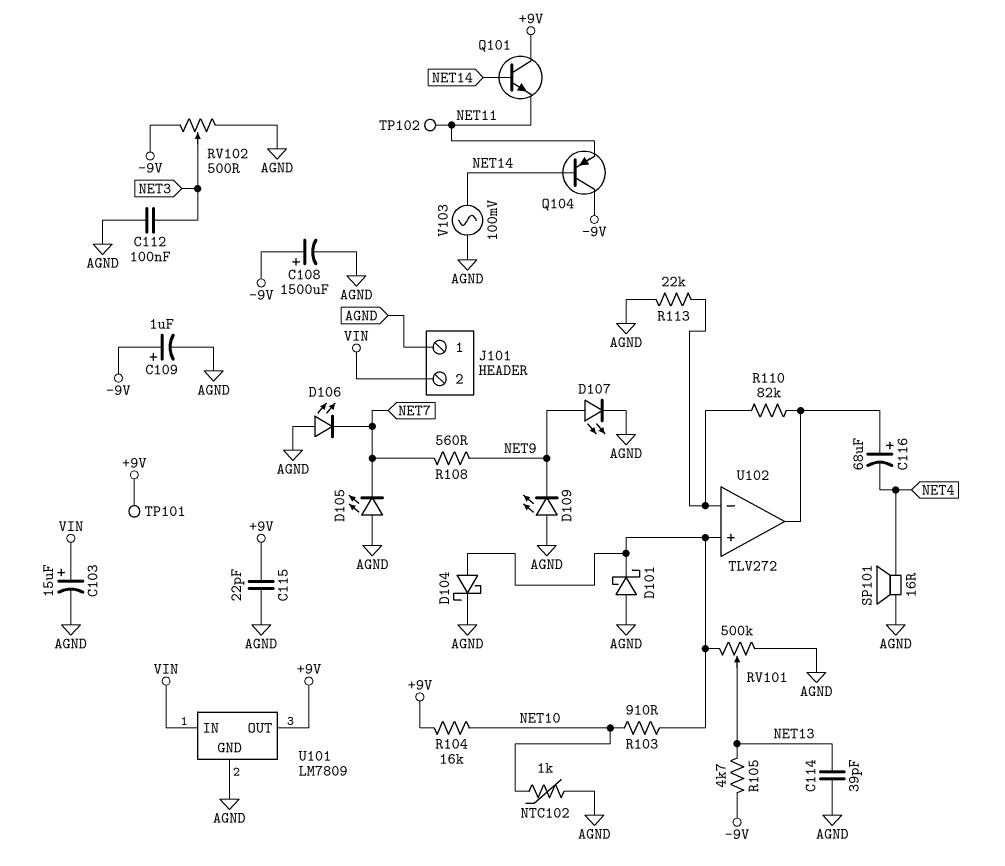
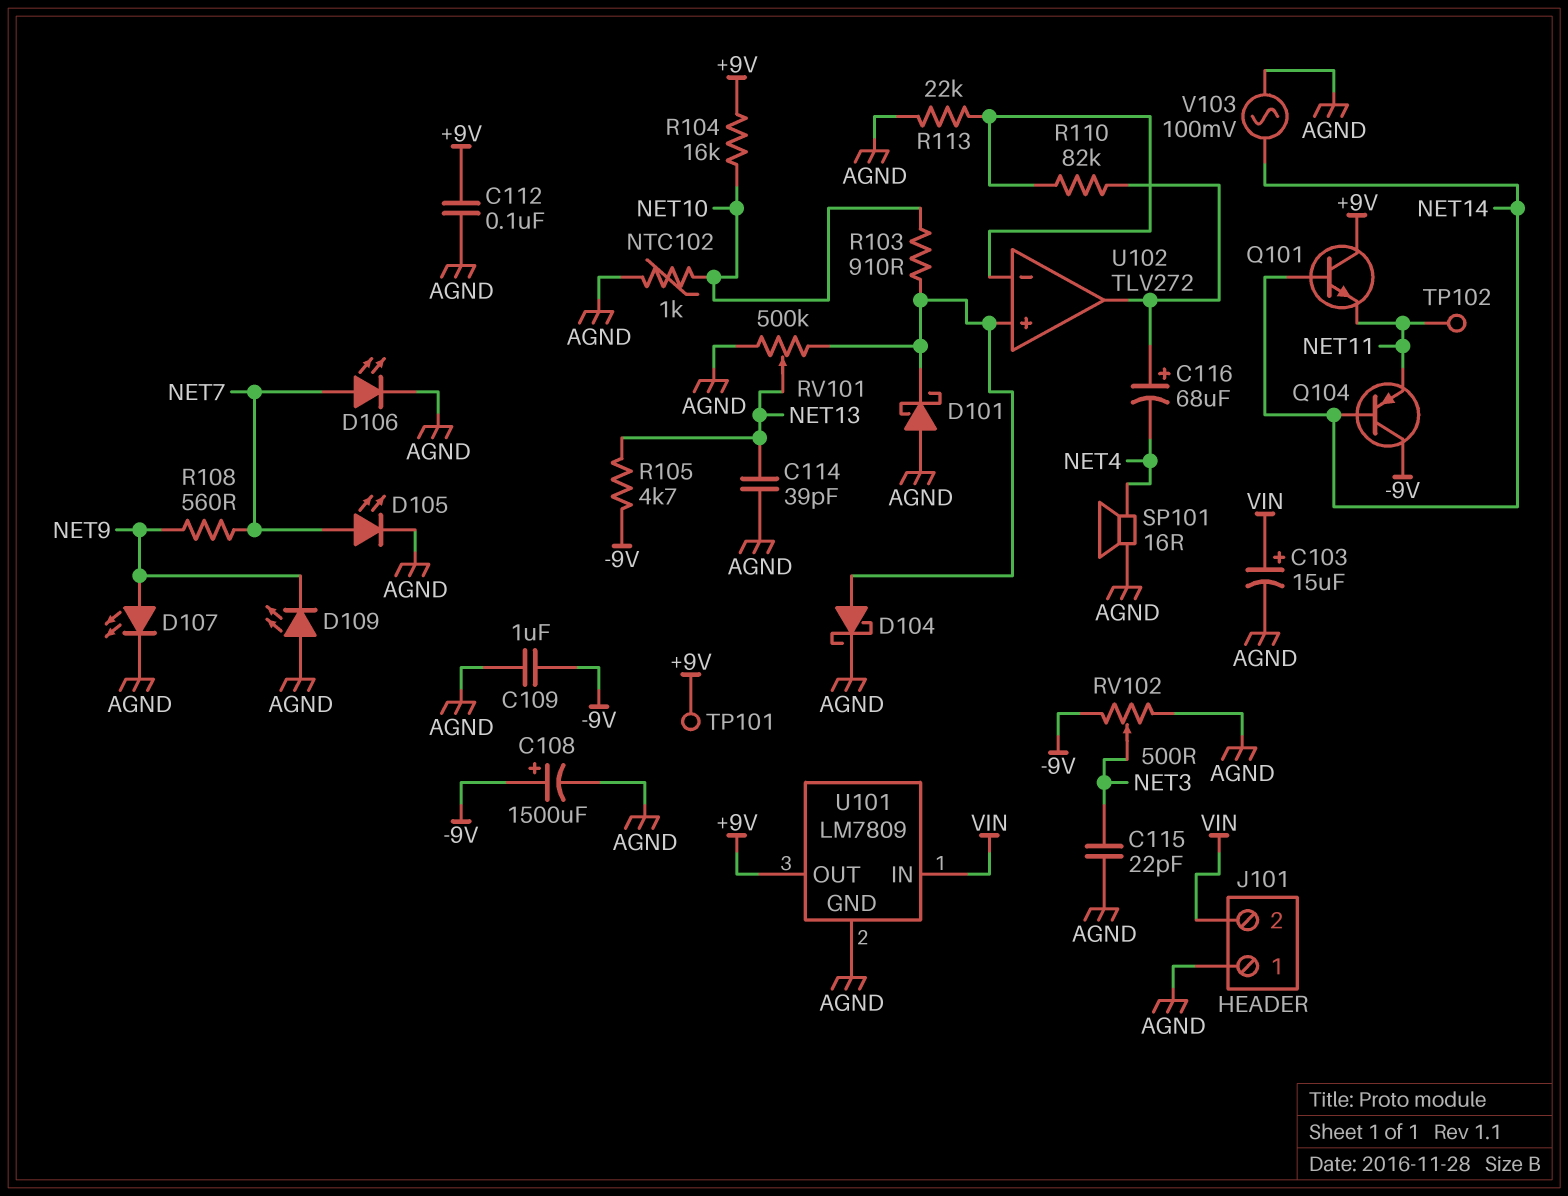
C109: 1uF (plus -9V, minus AGND) -> 1uF (-9V, AGND)
C112: 100nF (AGND, NET3) -> 100nF (+9V, AGND)
C115: 22pF (+9V, AGND) -> 22pF (AGND, NET3)
D105: LED (A AGND, K NET7) -> LED (A NET7, K AGND)
D106: LED (A AGND, K NET7) -> LED (A NET7, K AGND)

